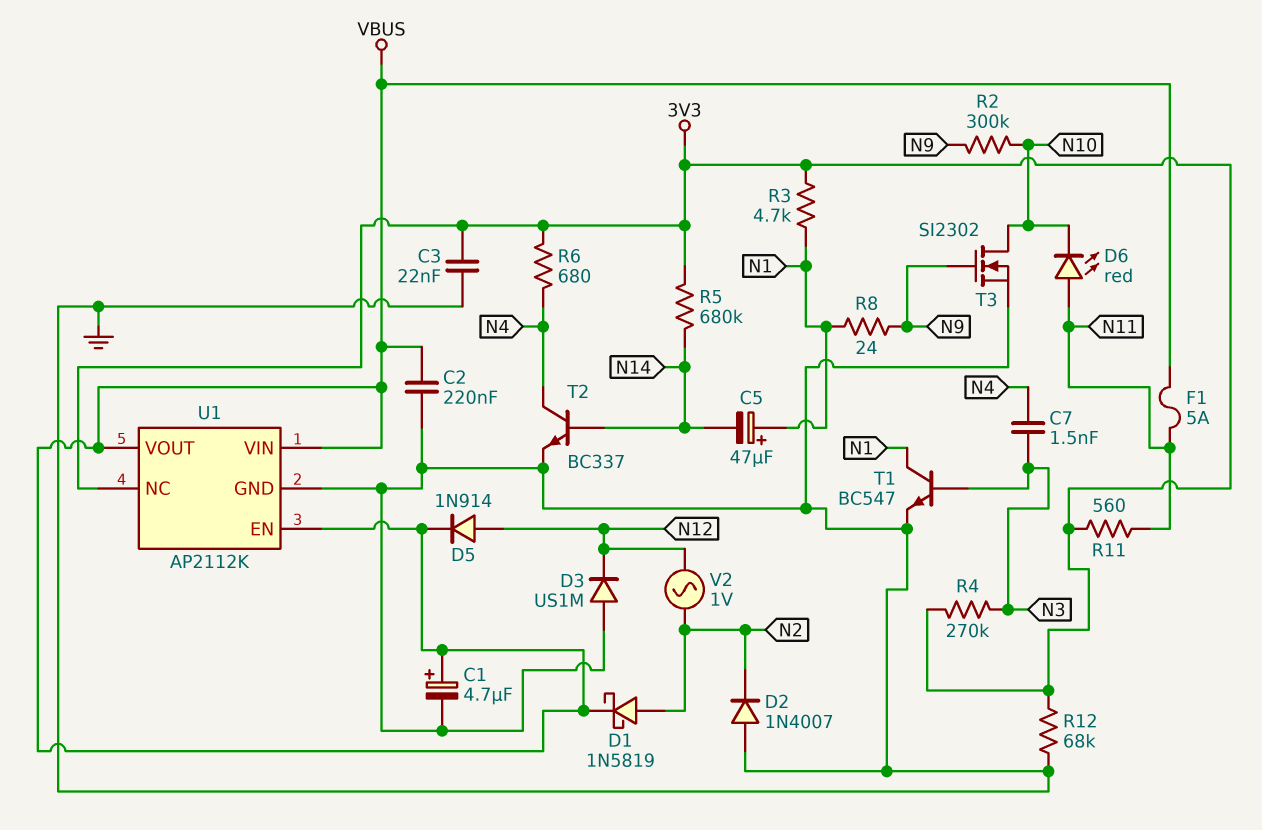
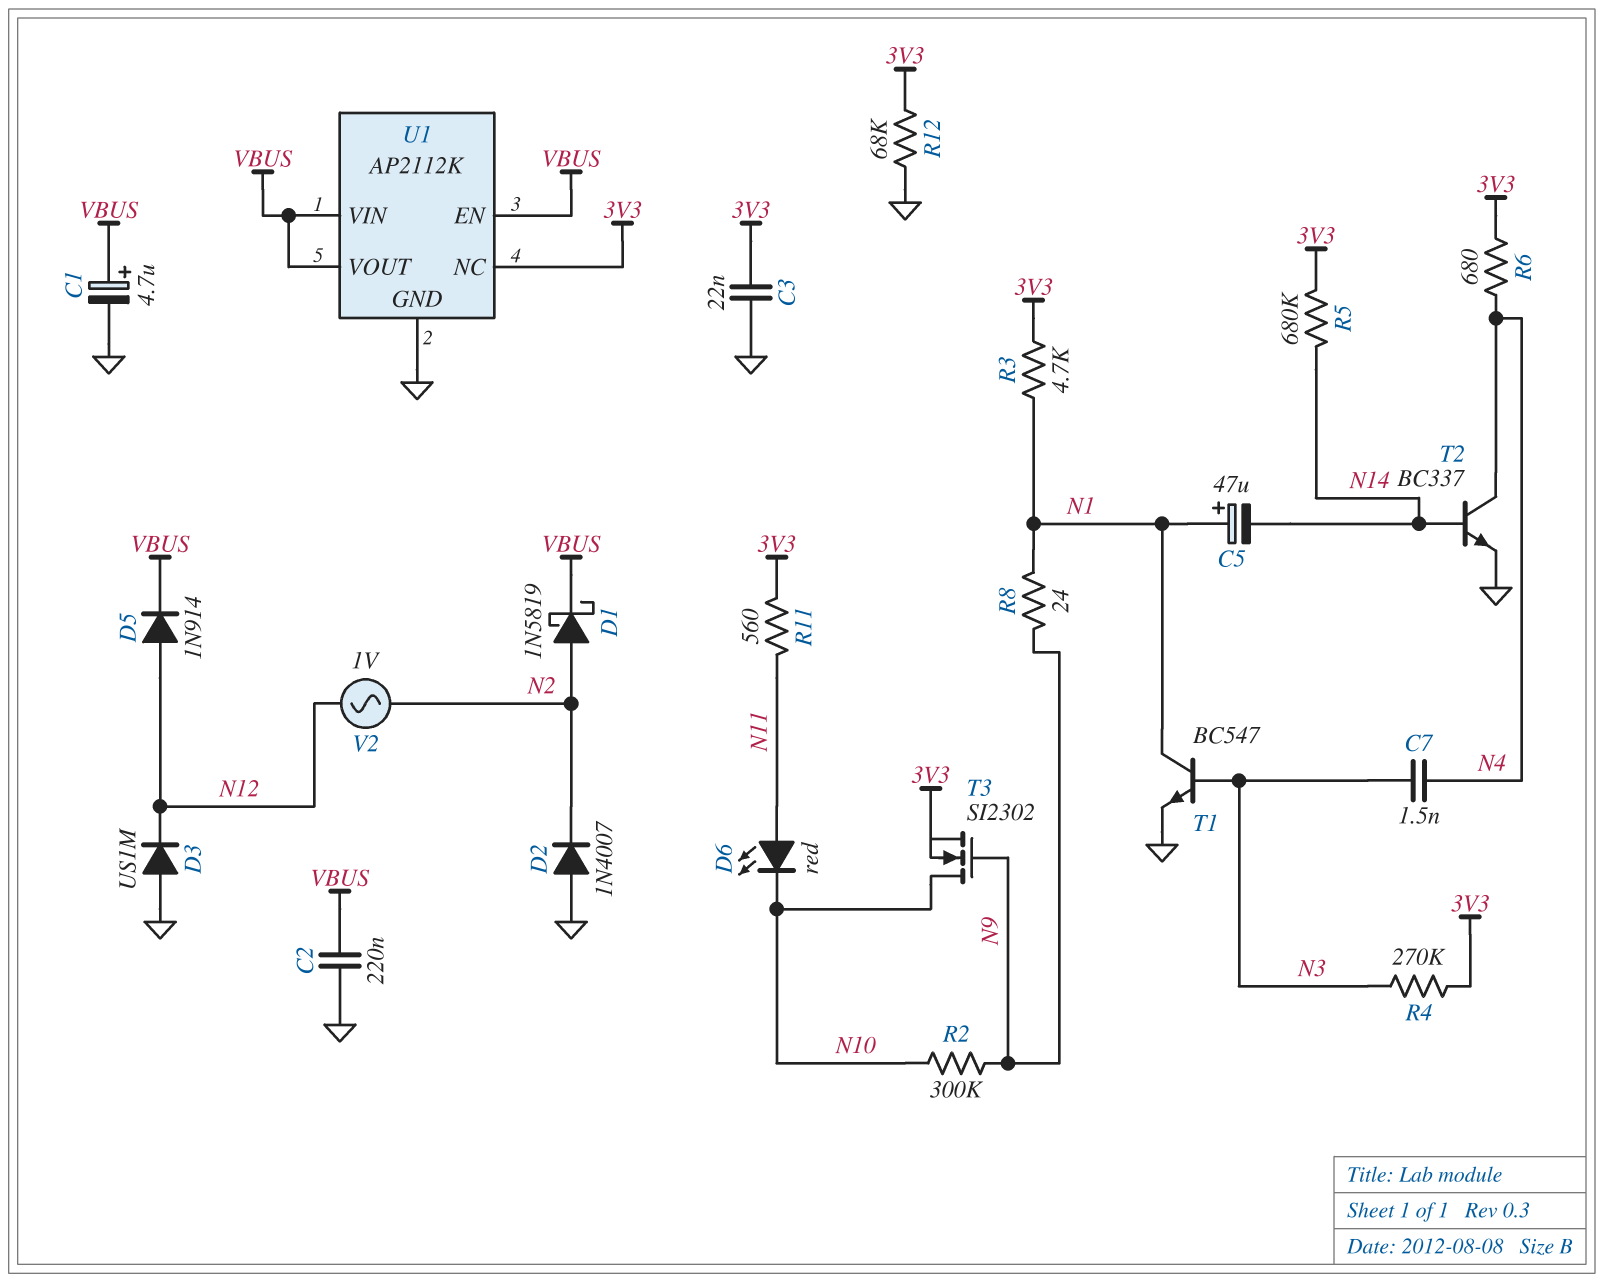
F1: 5A (N11, VBUS) -> none
T3: NMOS SI2302 (G N9, D N10, S GND) -> NMOS SI2302 (G N9, D N10, S 3V3)

